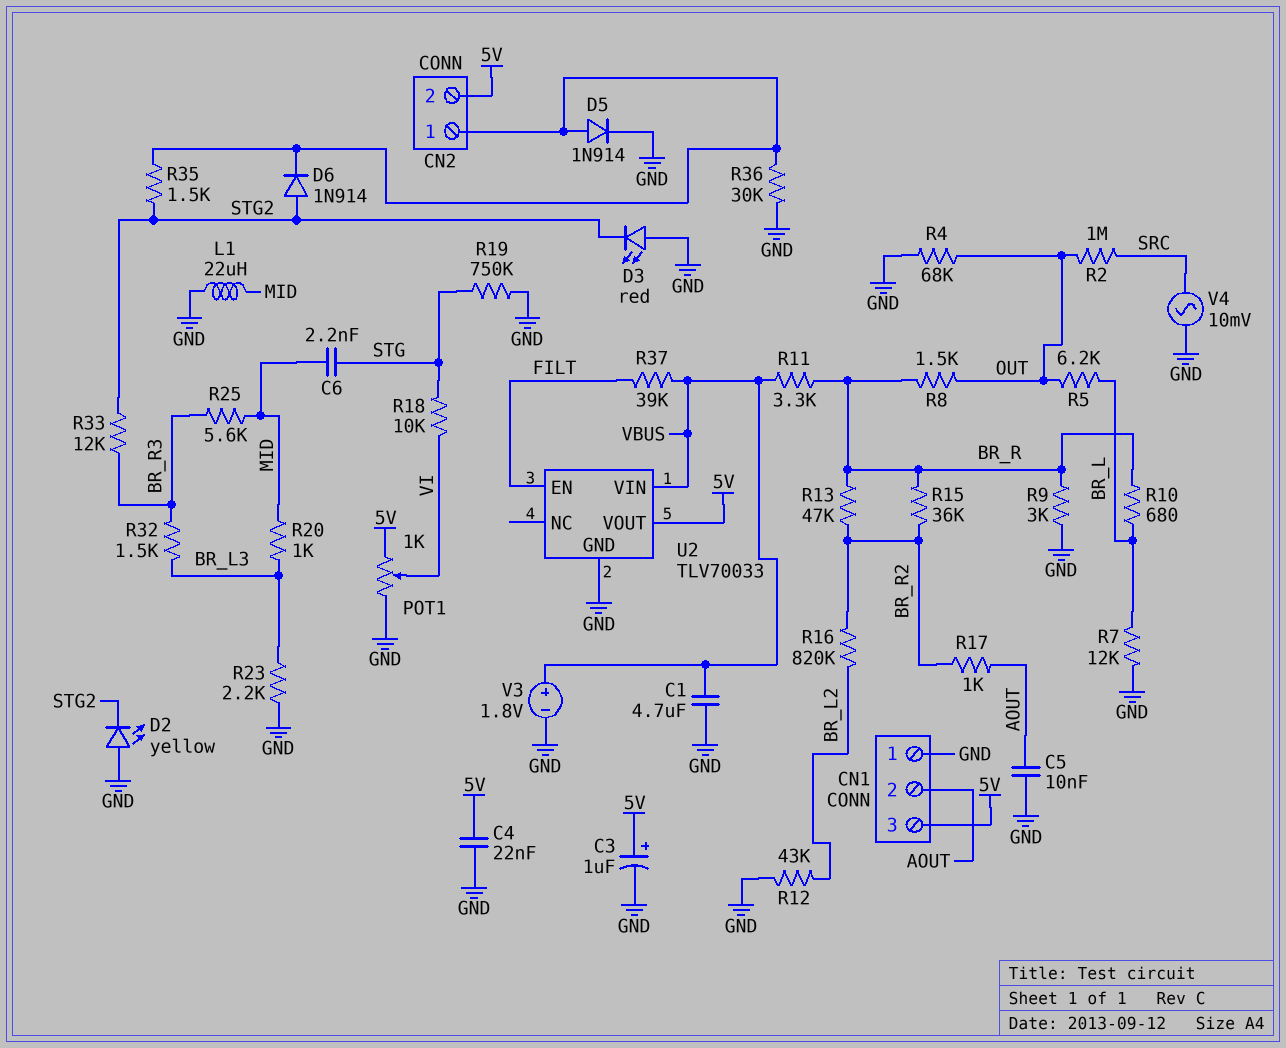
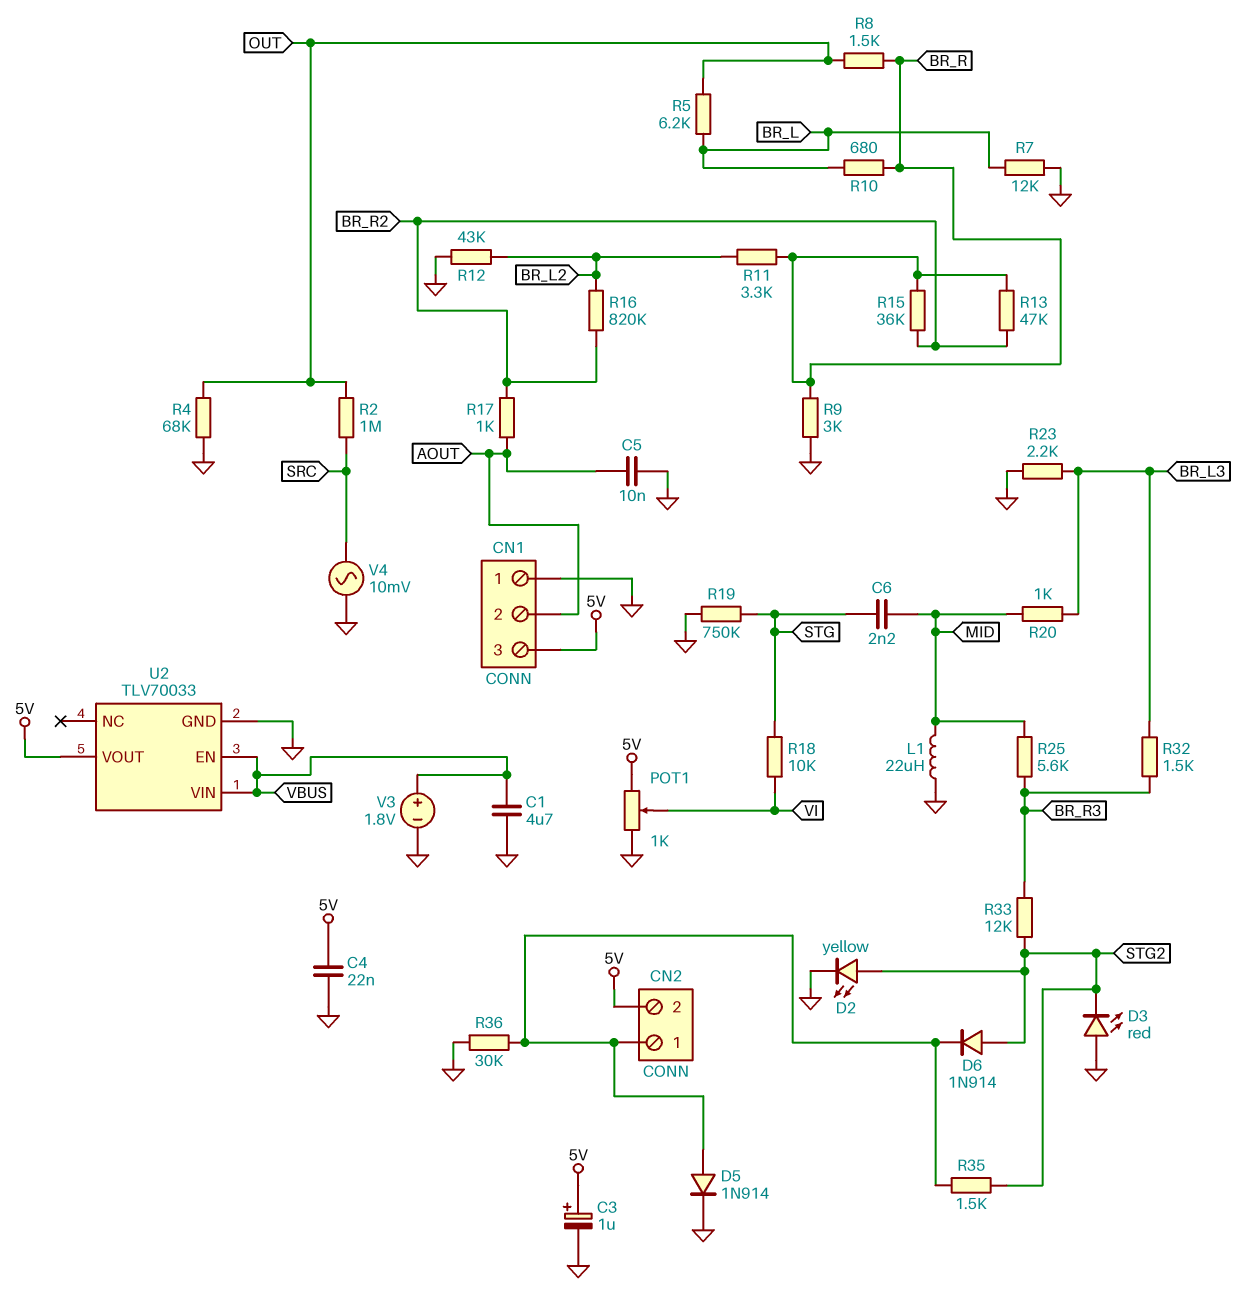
D2: LED yellow (A GND, K STG2) -> LED yellow (A STG2, K GND)
R11: 3.3k (BR_R, VBUS) -> 3.3k (BR_L2, BR_R)
R37: 39k (FILT, VBUS) -> none
U2 pin EN: FILT -> VBUS

